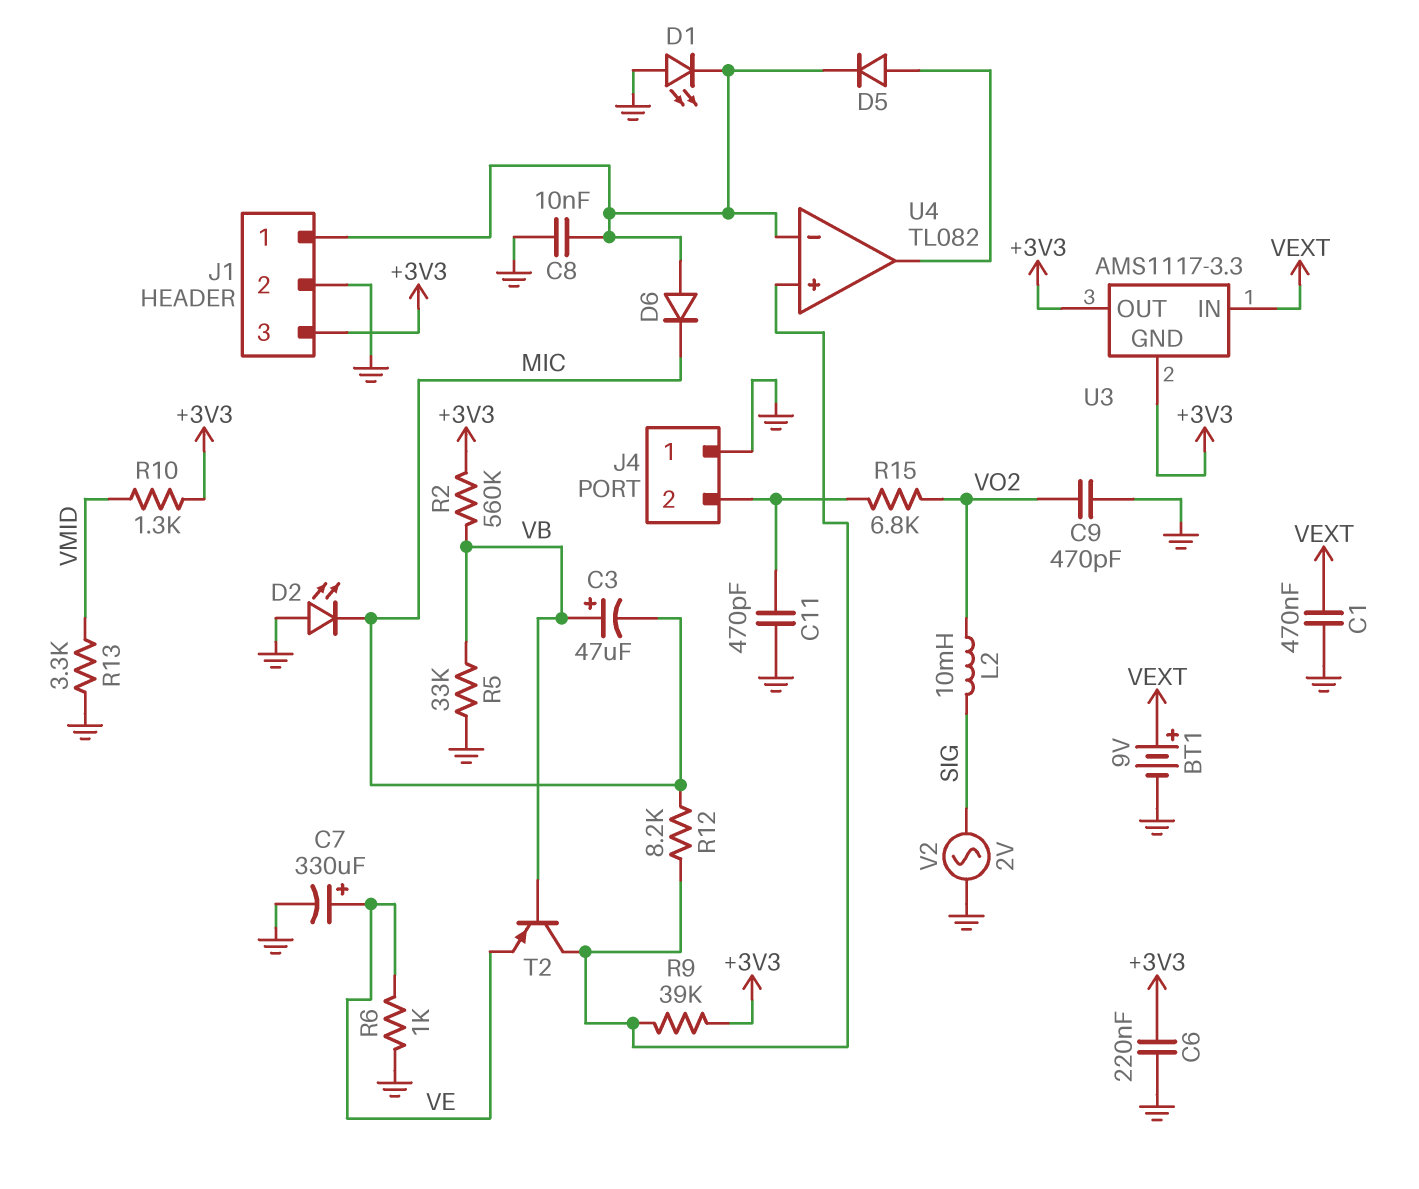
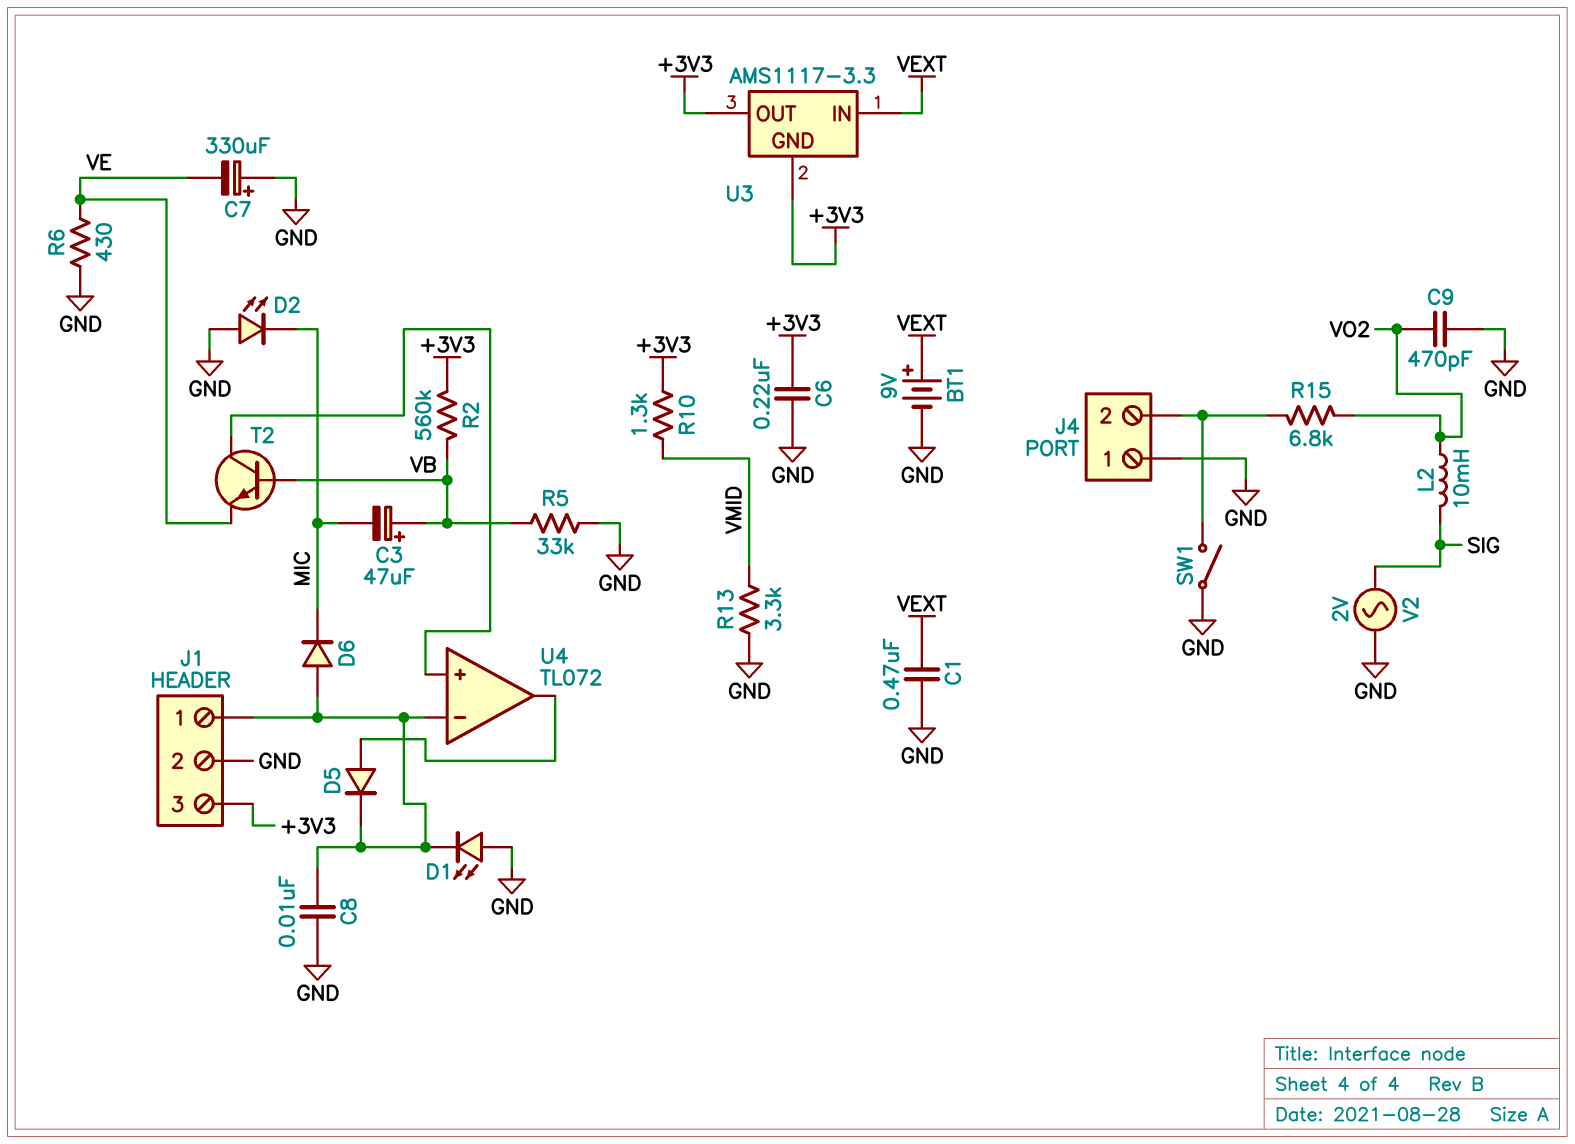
C7: 330uF (plus VE, minus GND) -> 330uF (plus GND, minus VE)
C11: 470pF (GND, J4/2) -> none
R6: 1k (GND, VE) -> 430 (GND, VE)
R9: 39k (+3V3, U4/in+) -> none
R12: 8.2k (MIC, U4/in+) -> none
SW1: none -> switch (GND, J4/2)
T2: PNP (B VB, C U4/in+, E VE) -> NPN (B VB, C U4/in+, E VE)
U4: TL082 -> TL072

